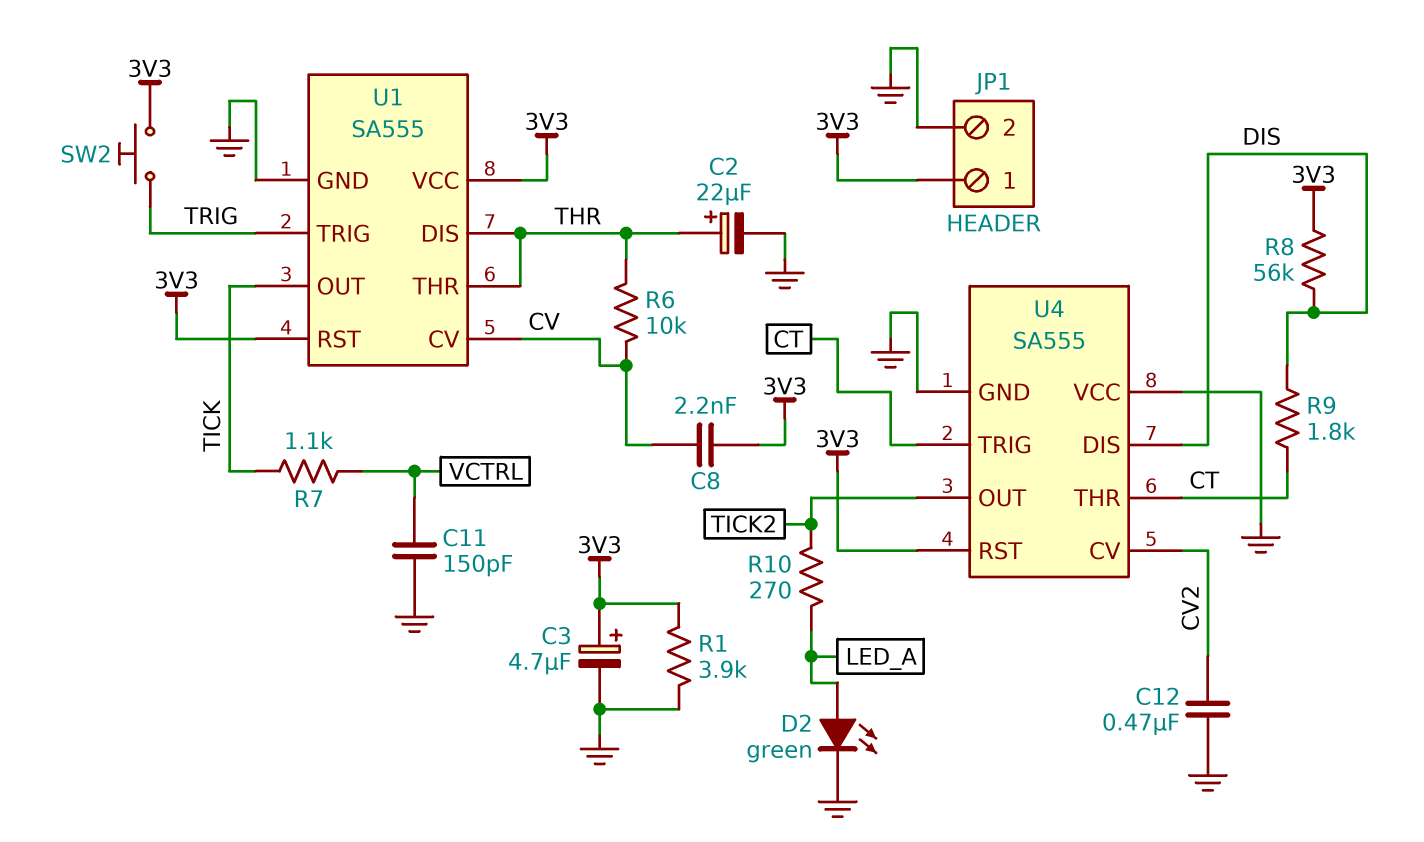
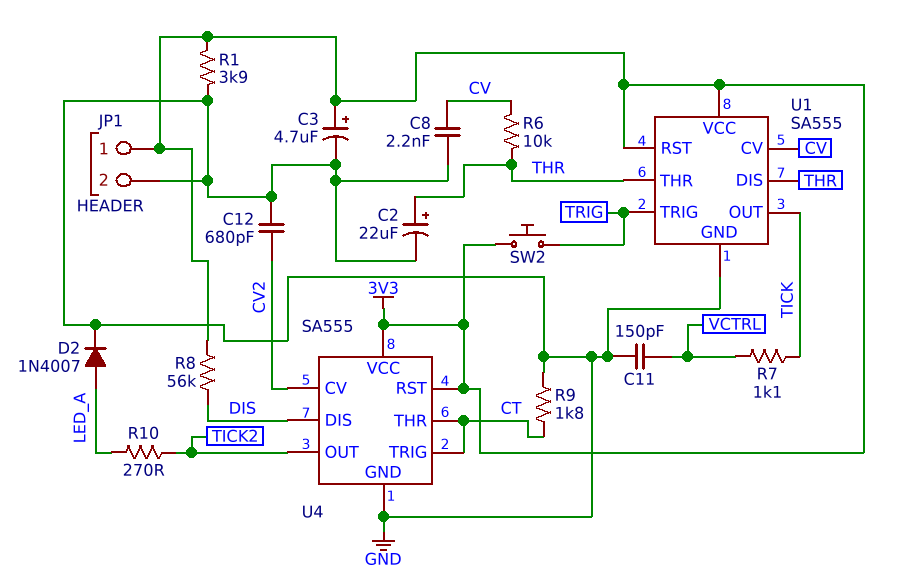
C8: 2.2nF (3V3, CV) -> 2.2nF (CV, GND)
C12: 470nF (CV2, GND) -> 680pF (CV2, GND)
D2: LED green (A LED_A, K GND) -> diode 1N4007 (A LED_A, K GND)
R9: 1.8k (CT, DIS) -> 1.8k (CT, GND)
U4 pin VCC: GND -> 3V3

